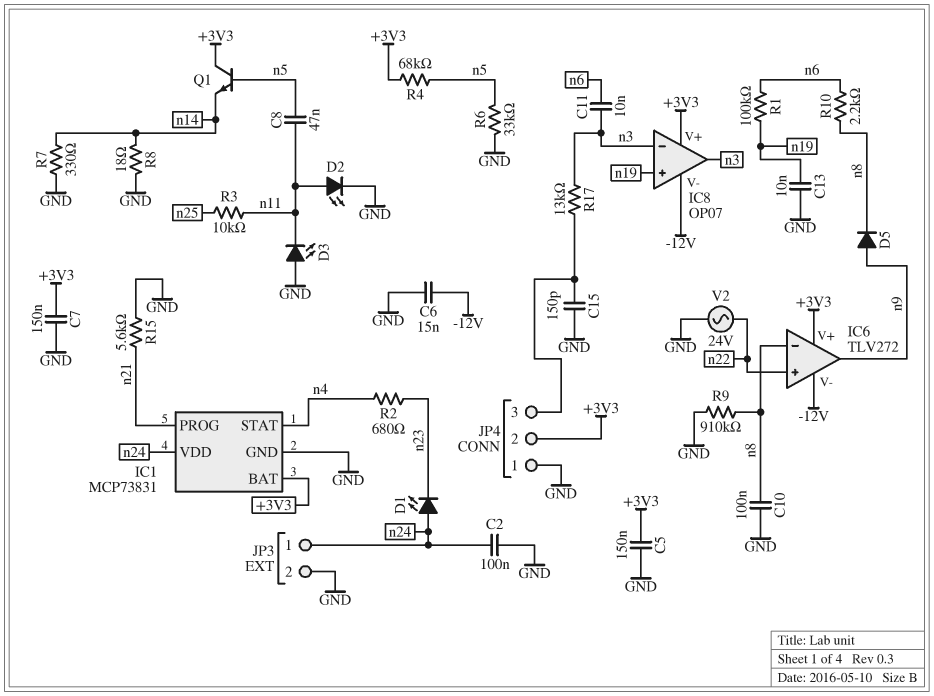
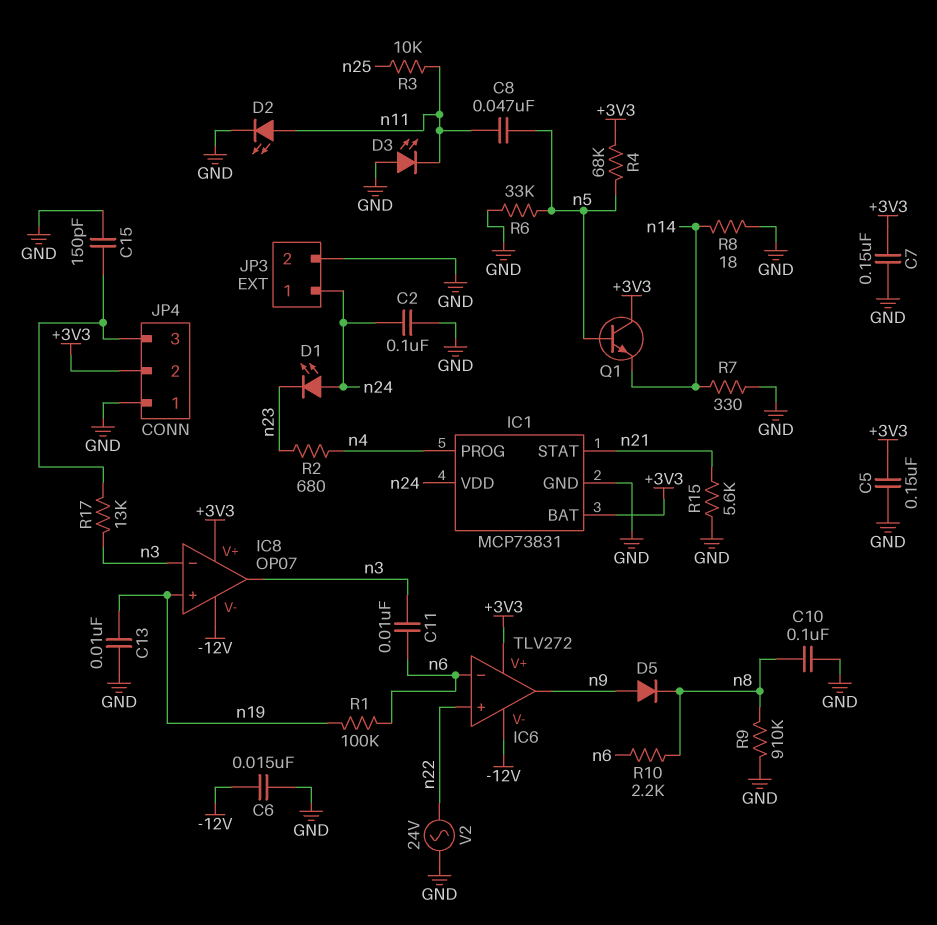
IC1 pin PROG: n21 -> n4
IC1 pin STAT: n4 -> n21
IC6 pin in-: n8 -> n6

